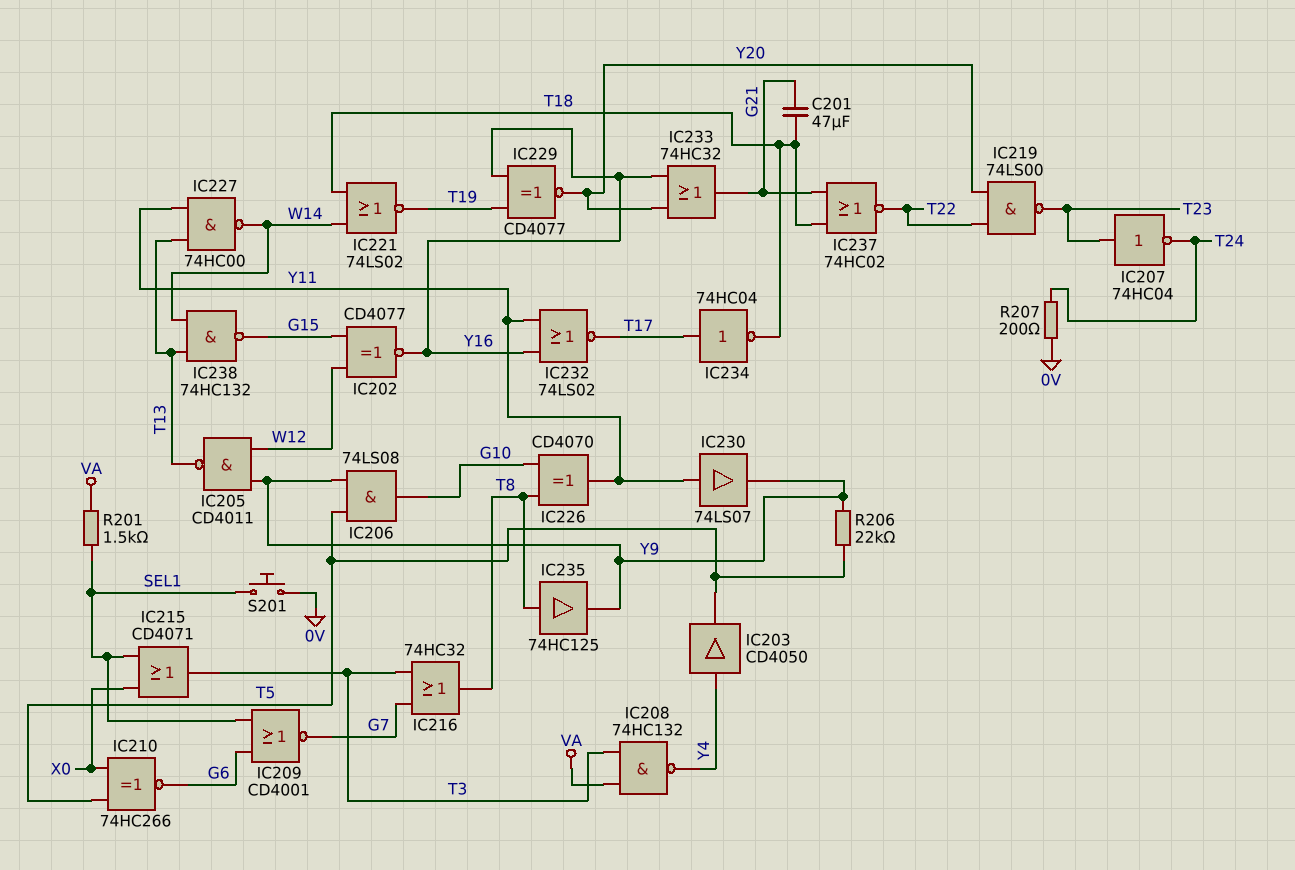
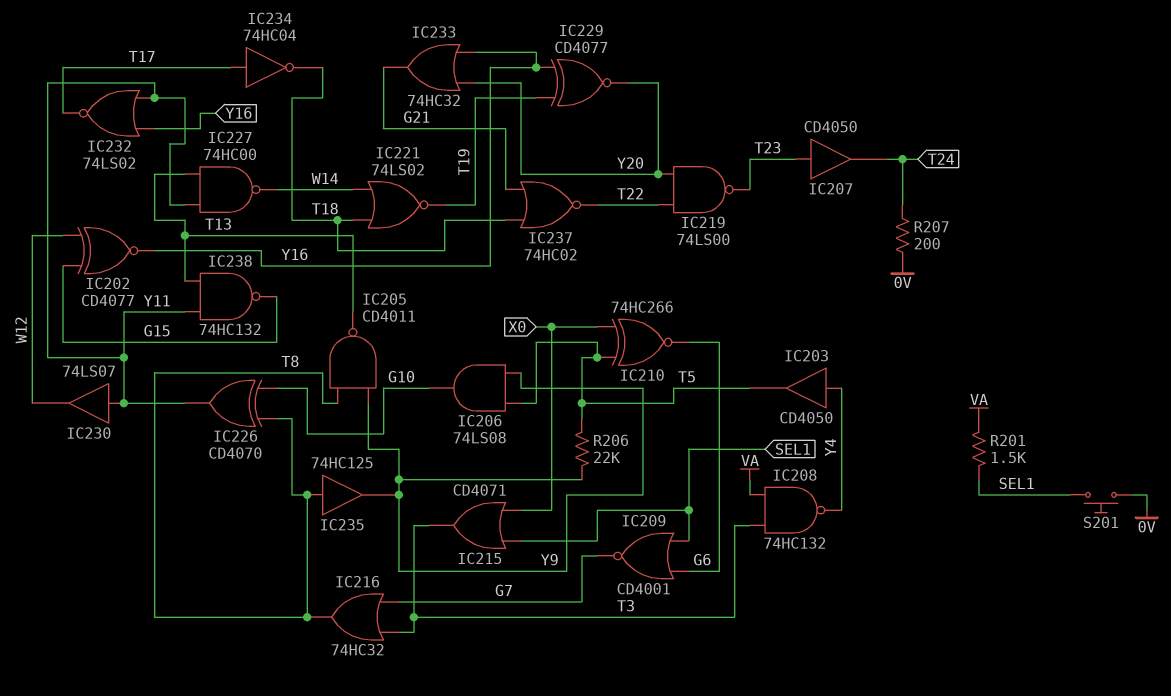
C201: 47uF (G21, T18) -> none
IC205: NAND CD4011 (in W12, in Y9, out T13) -> NAND CD4011 (in T8, in Y9, out T13)
IC207: NOT 74HC04 (in T23, out T24) -> buffer CD4050 (in T23, out T24)
IC230: buffer 74LS07 (in Y11, out Y9) -> buffer 74LS07 (in Y11, out W12)
IC238: NAND 74HC132 (in T13, in W14, out G15) -> NAND 74HC132 (in T13, in Y11, out G15)

